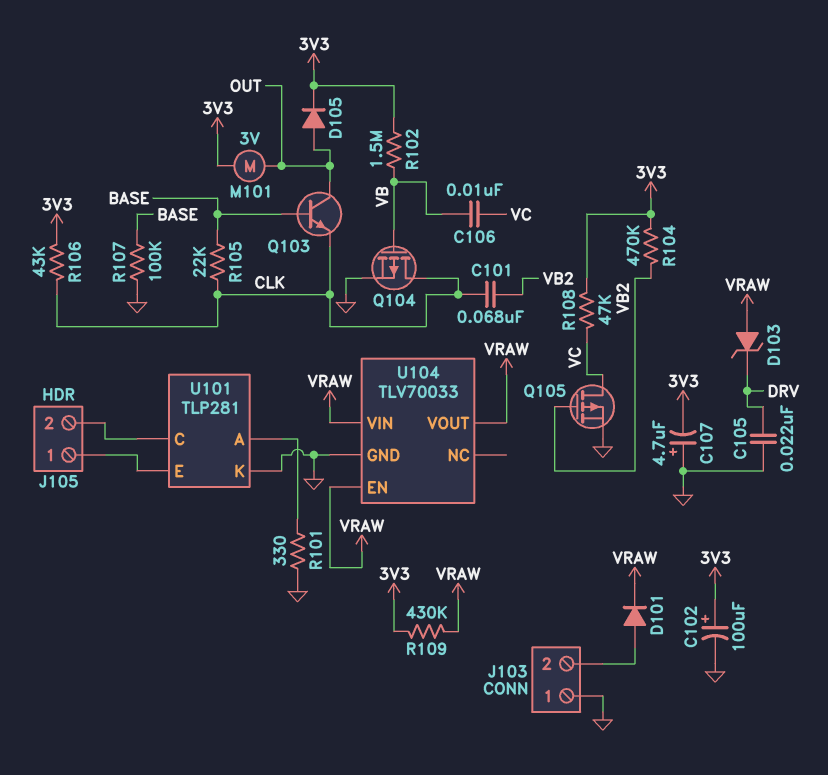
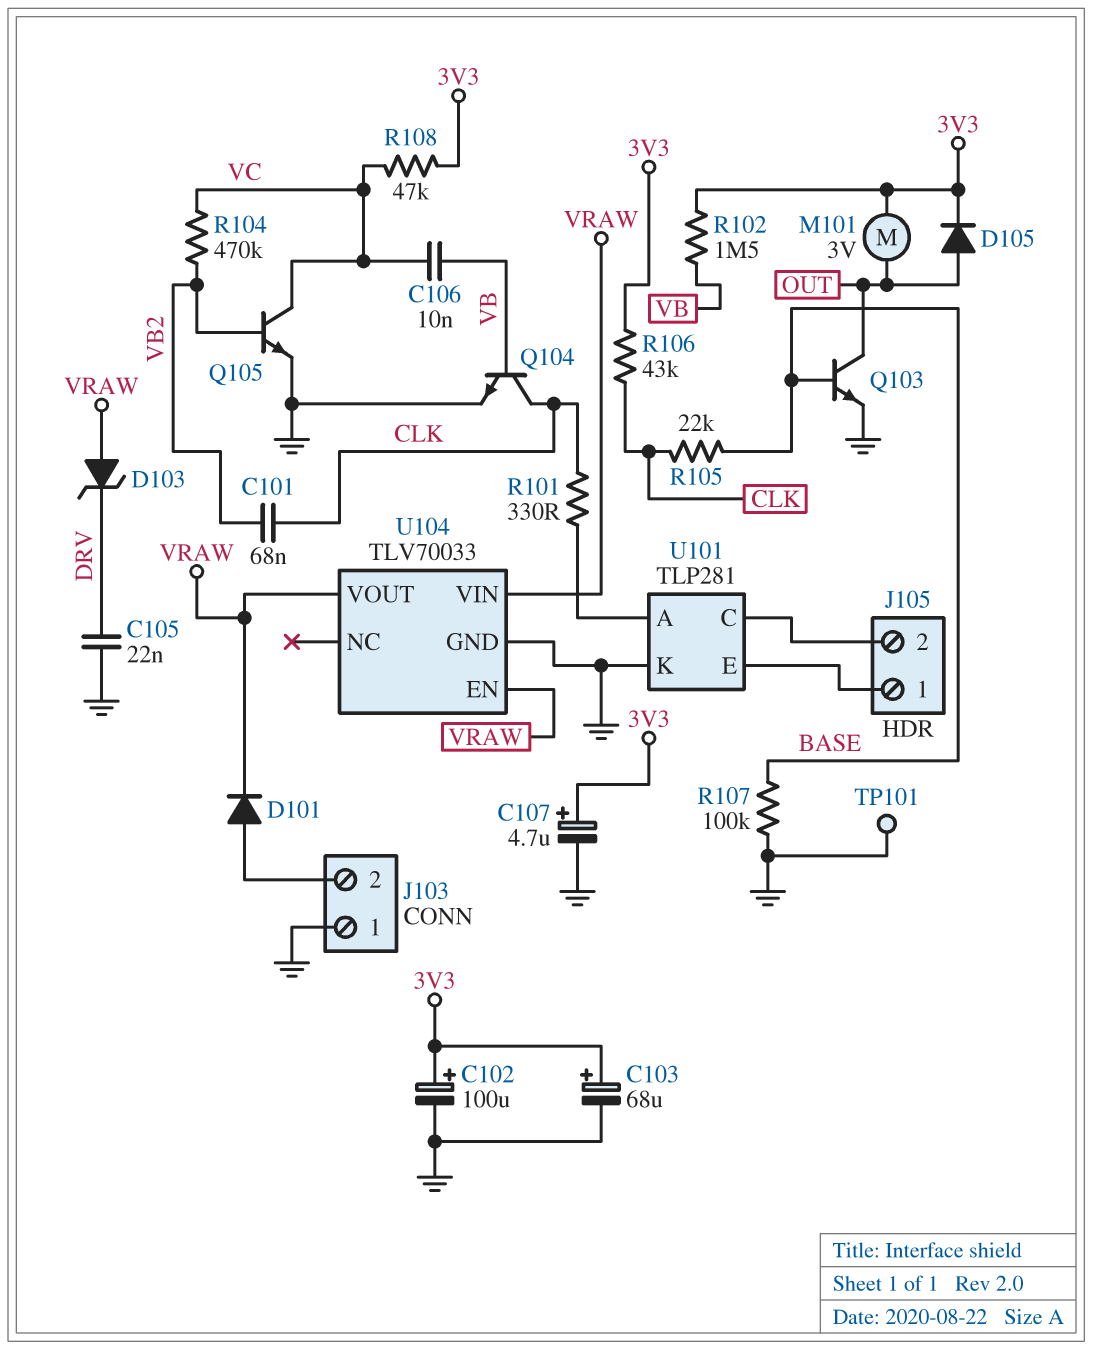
C103: none -> 68uF (plus 3V3, minus GND)
C107: 4.7uF (plus GND, minus 3V3) -> 4.7uF (plus 3V3, minus GND)
Q103: NPN (B BASE, C OUT, E CLK) -> NPN (B BASE, C OUT, E GND)
Q104: PMOS (G VB, D CLK, S GND) -> NPN (B VB, C CLK, E GND)
Q105: PMOS (G VB2, D VC, S GND) -> NPN (B VB2, C VC, E GND)
R101: 330 (GND, U101/A) -> 330 (CLK, U101/A)
R104: 470k (3V3, VB2) -> 470k (VB2, VC)
R109: 430k (3V3, VRAW) -> none
TP101: none -> test point (GND)

